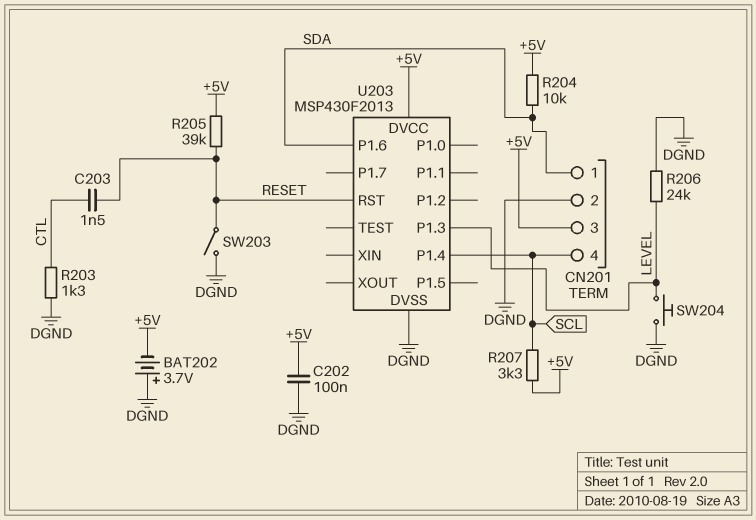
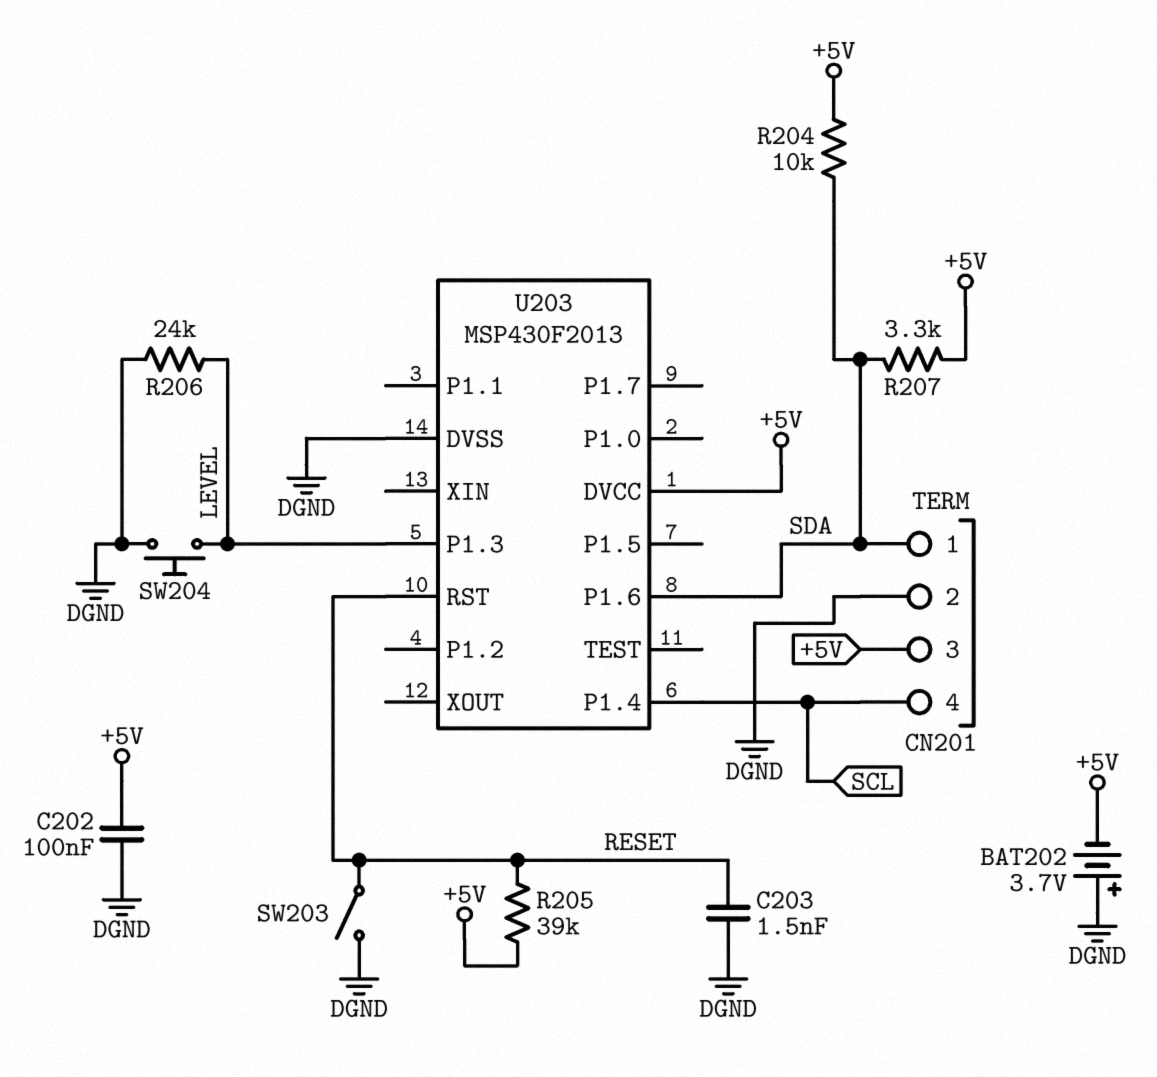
C203: 1.5nF (CTL, RESET) -> 1.5nF (DGND, RESET)
R203: 1.3k (CTL, DGND) -> none
R207: 3.3k (+5V, SCL) -> 3.3k (+5V, SDA)

